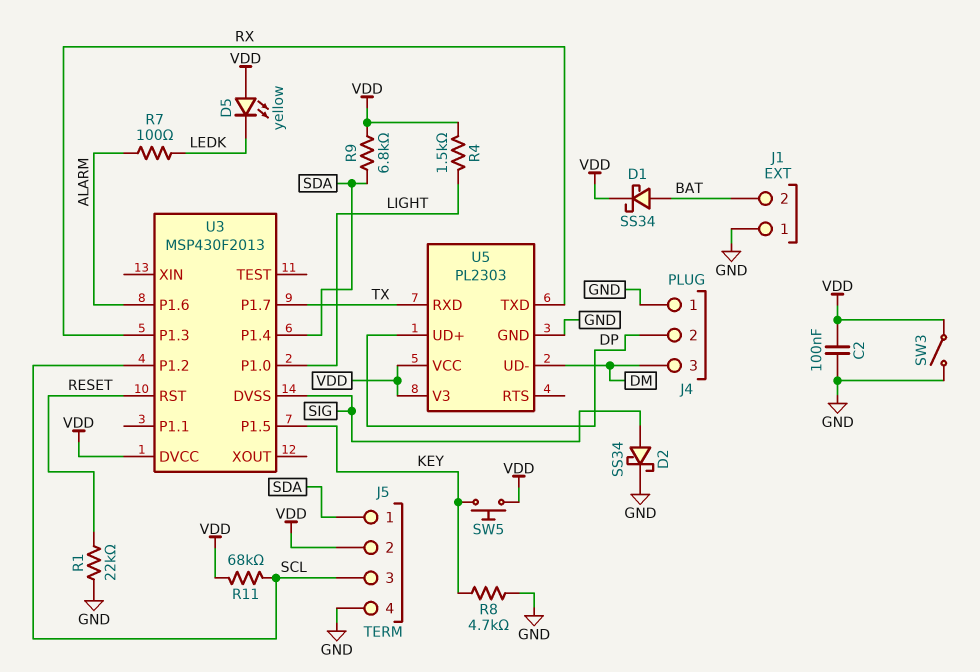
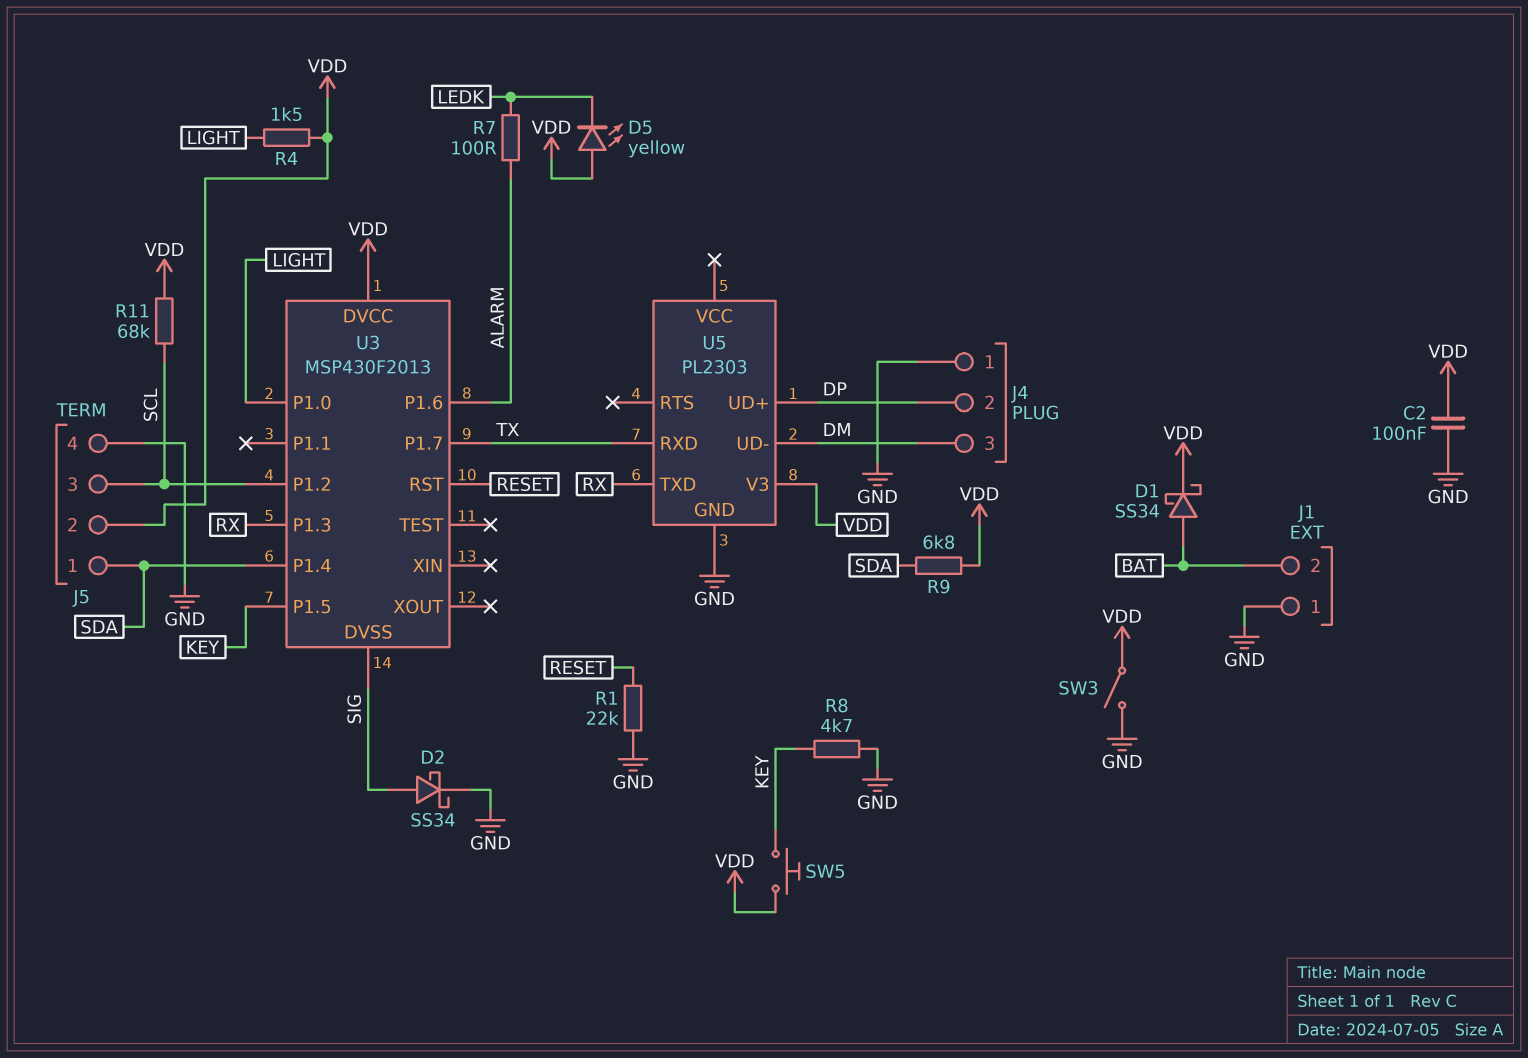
U5 pin VCC: VDD -> none

